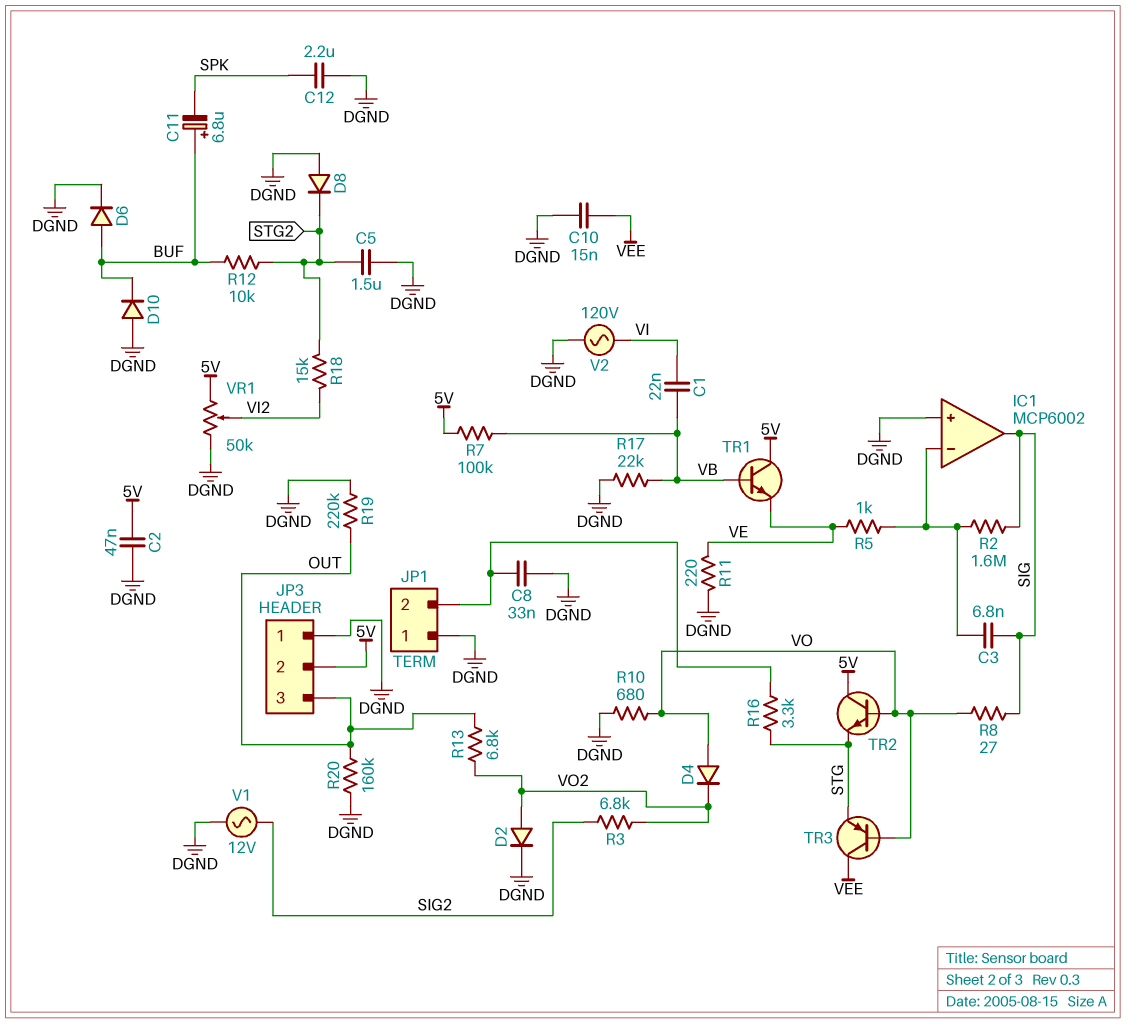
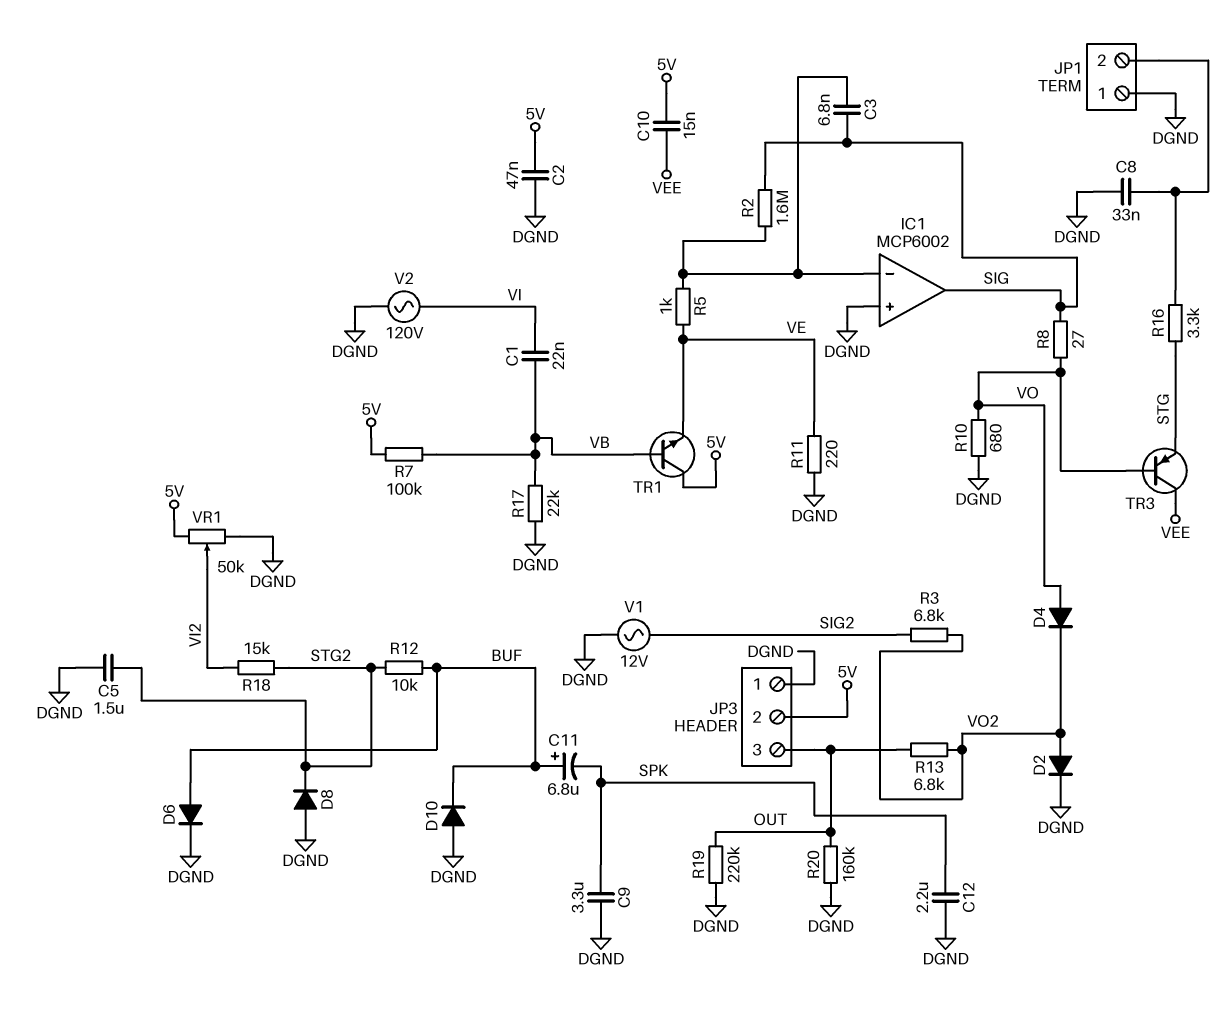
C9: none -> 3.3uF (DGND, SPK)
C10: 15nF (DGND, VEE) -> 15nF (5V, VEE)
TR2: NPN (B VO, C 5V, E STG) -> none

